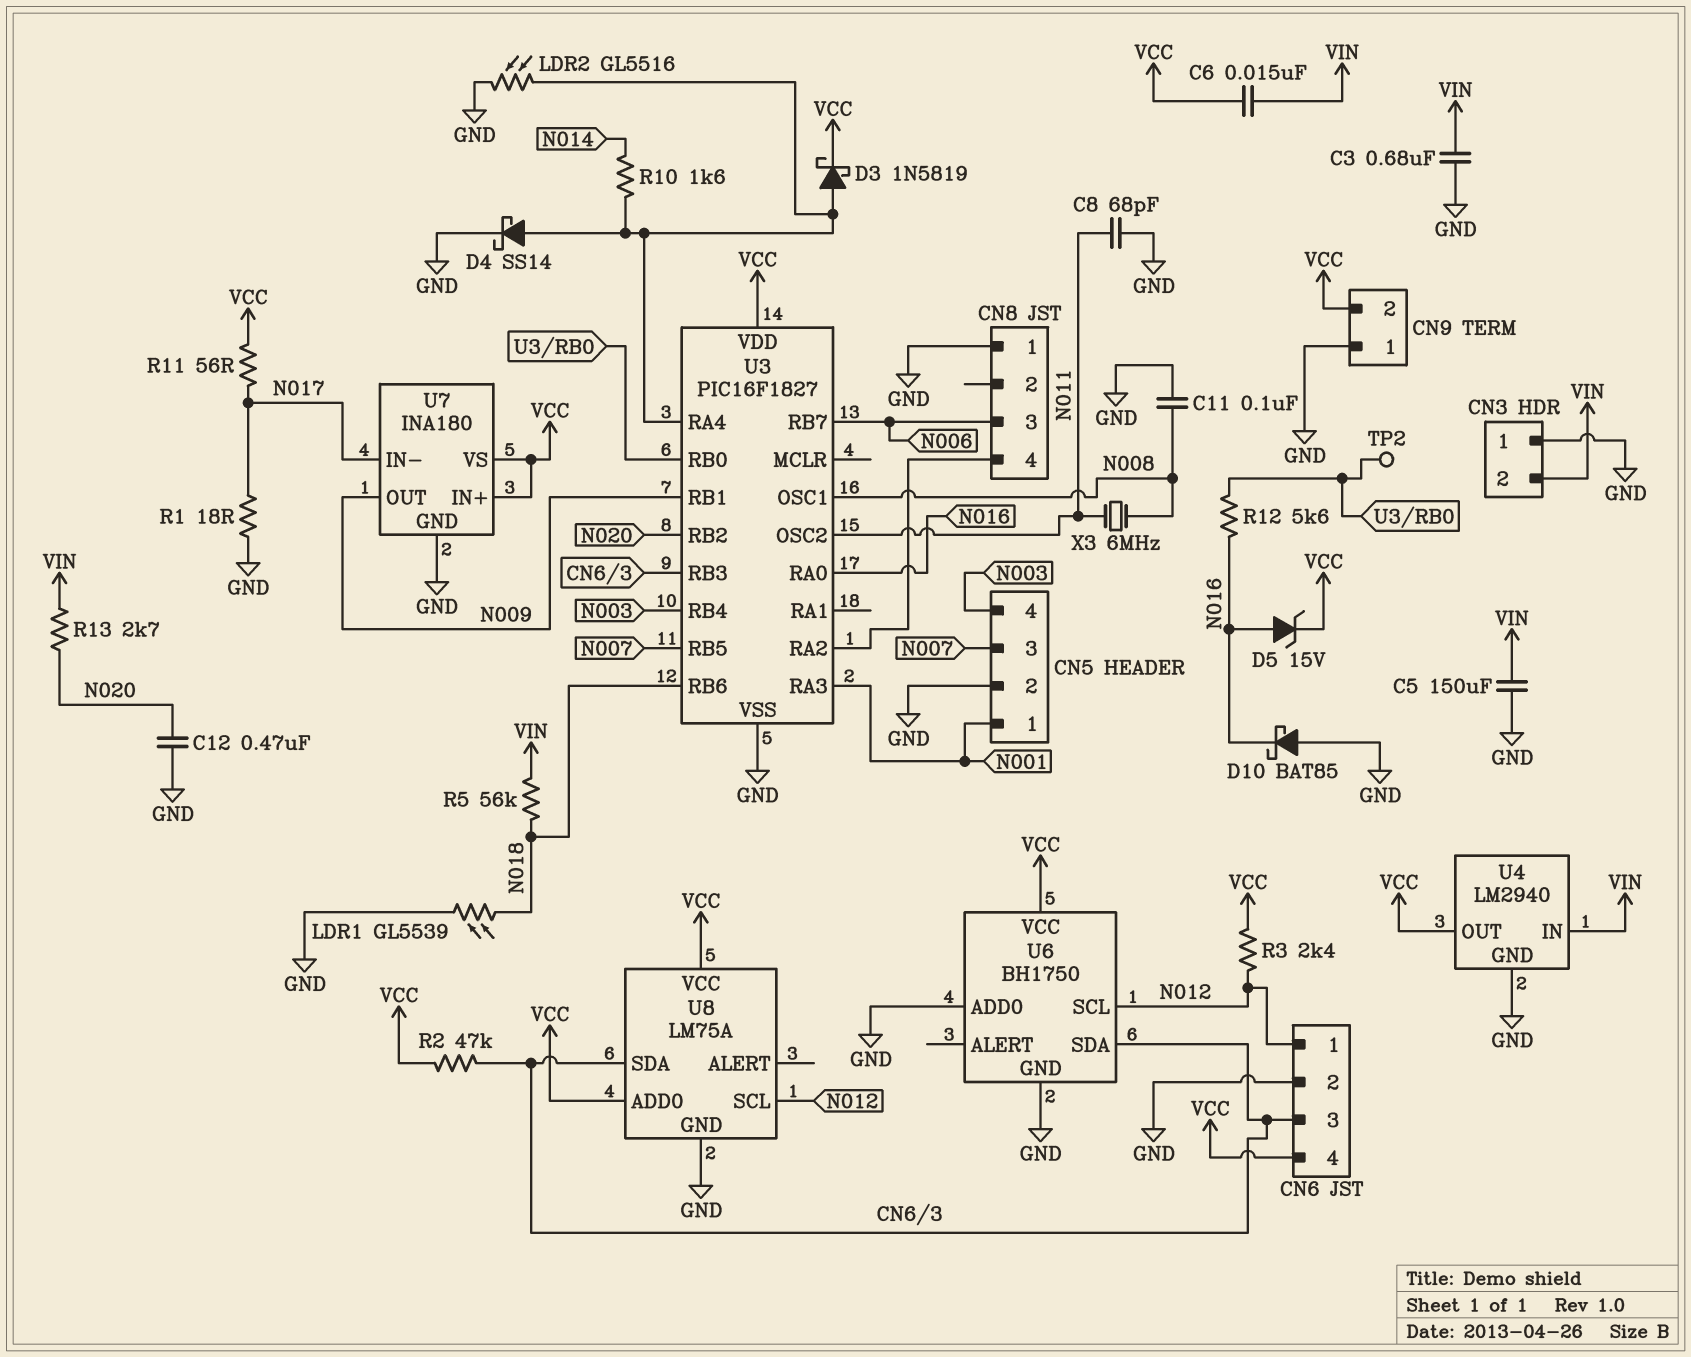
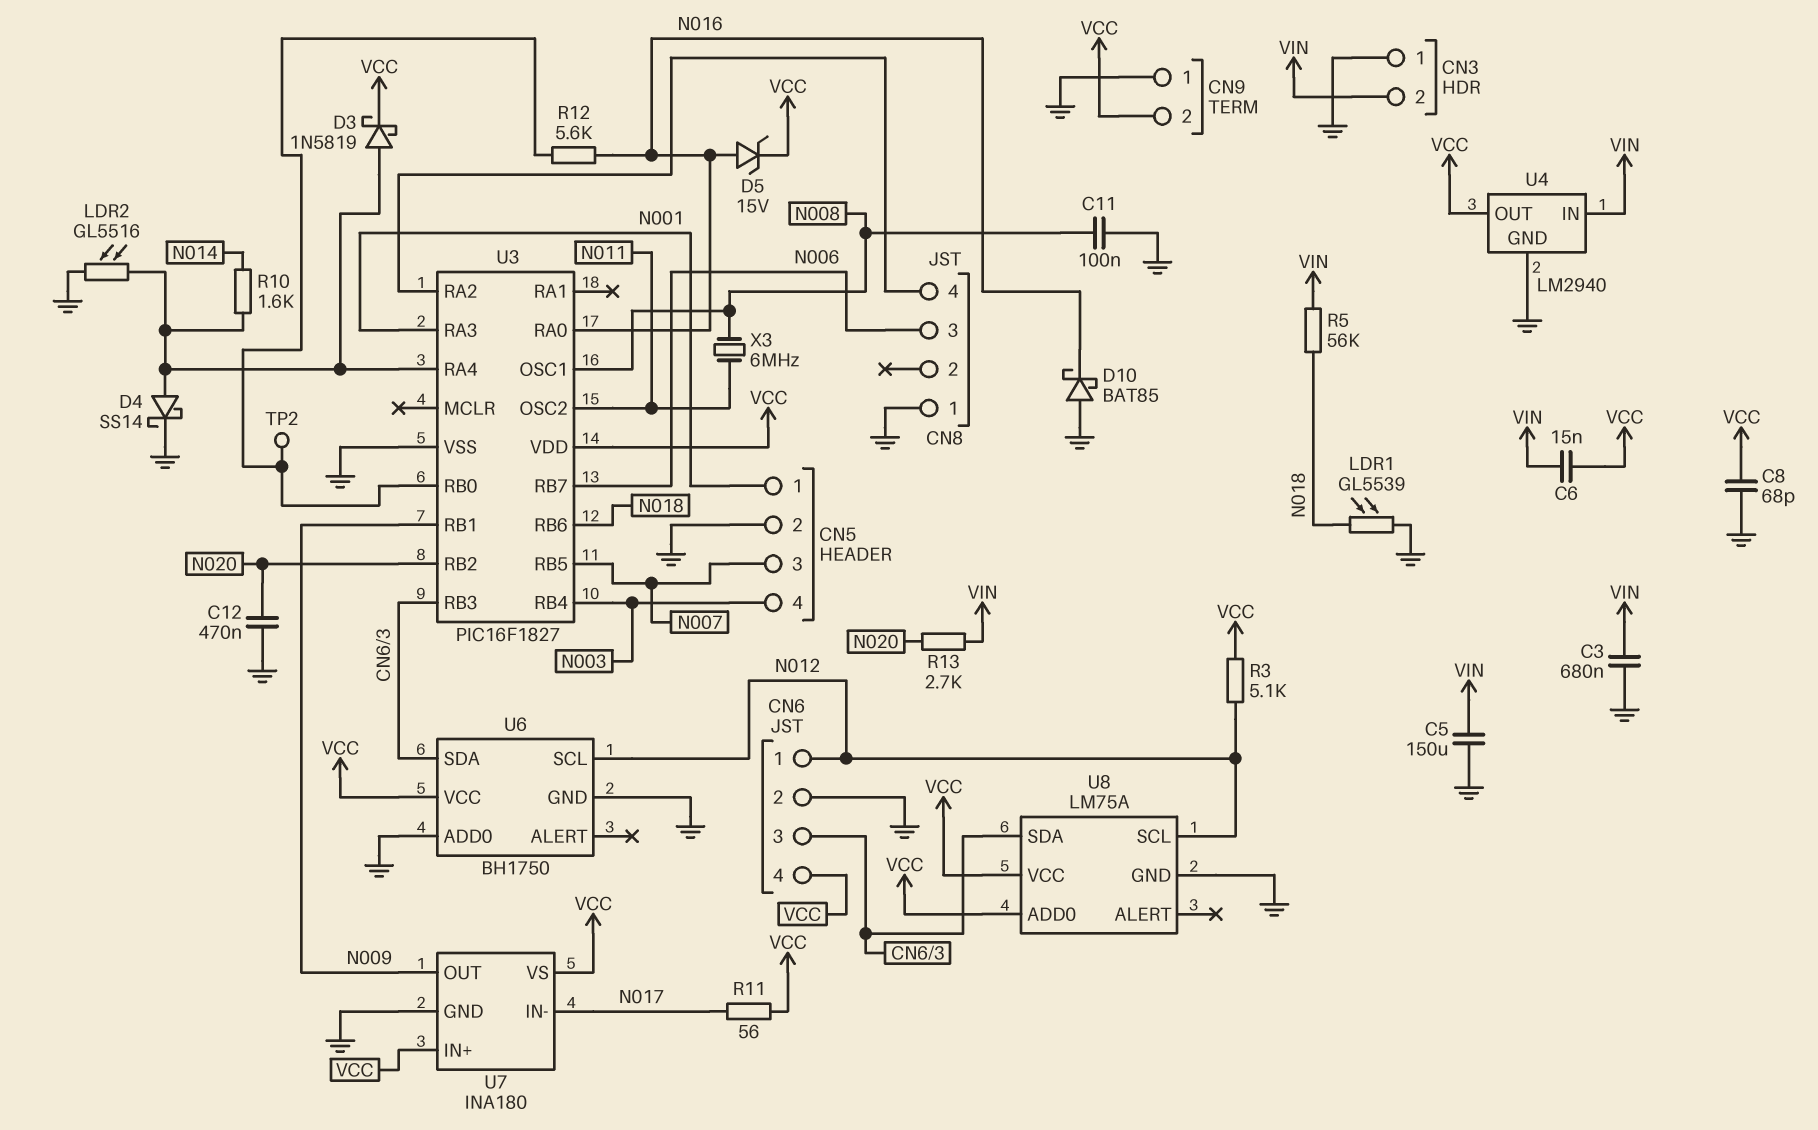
C8: 68pF (GND, N011) -> 68pF (GND, VCC)
R1: 18 (GND, N017) -> none
R2: 47k (CN6/3, VCC) -> none
R3: 2.4k (N012, VCC) -> 5.1k (N012, VCC)

